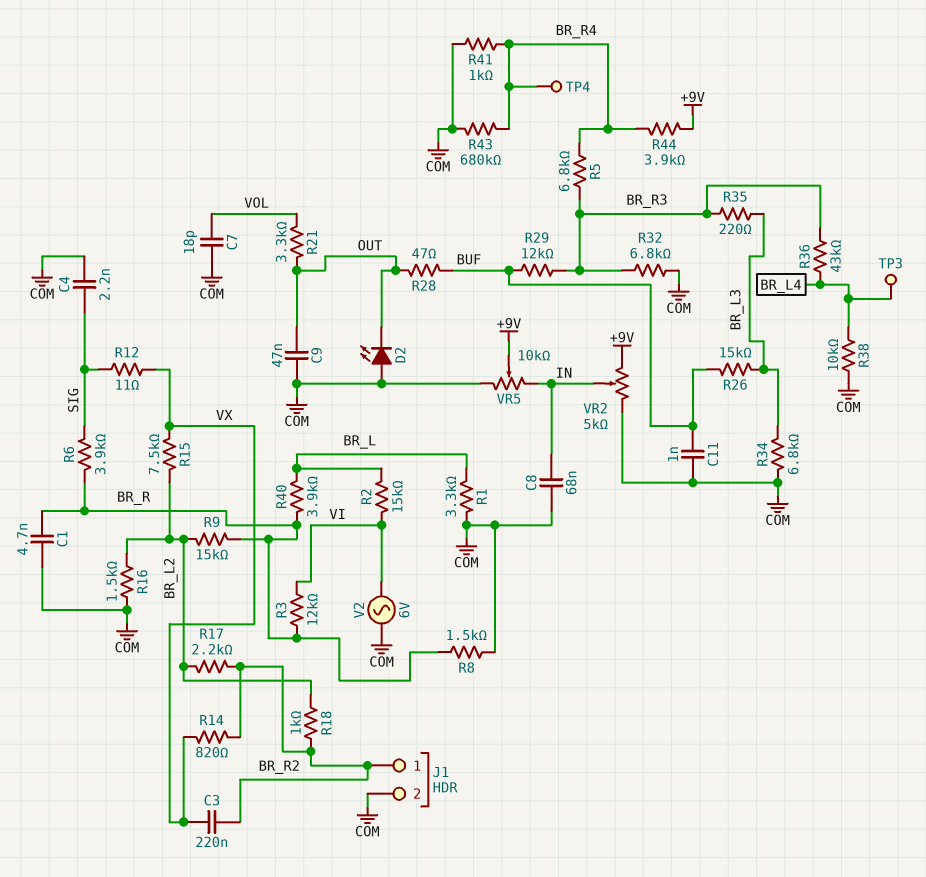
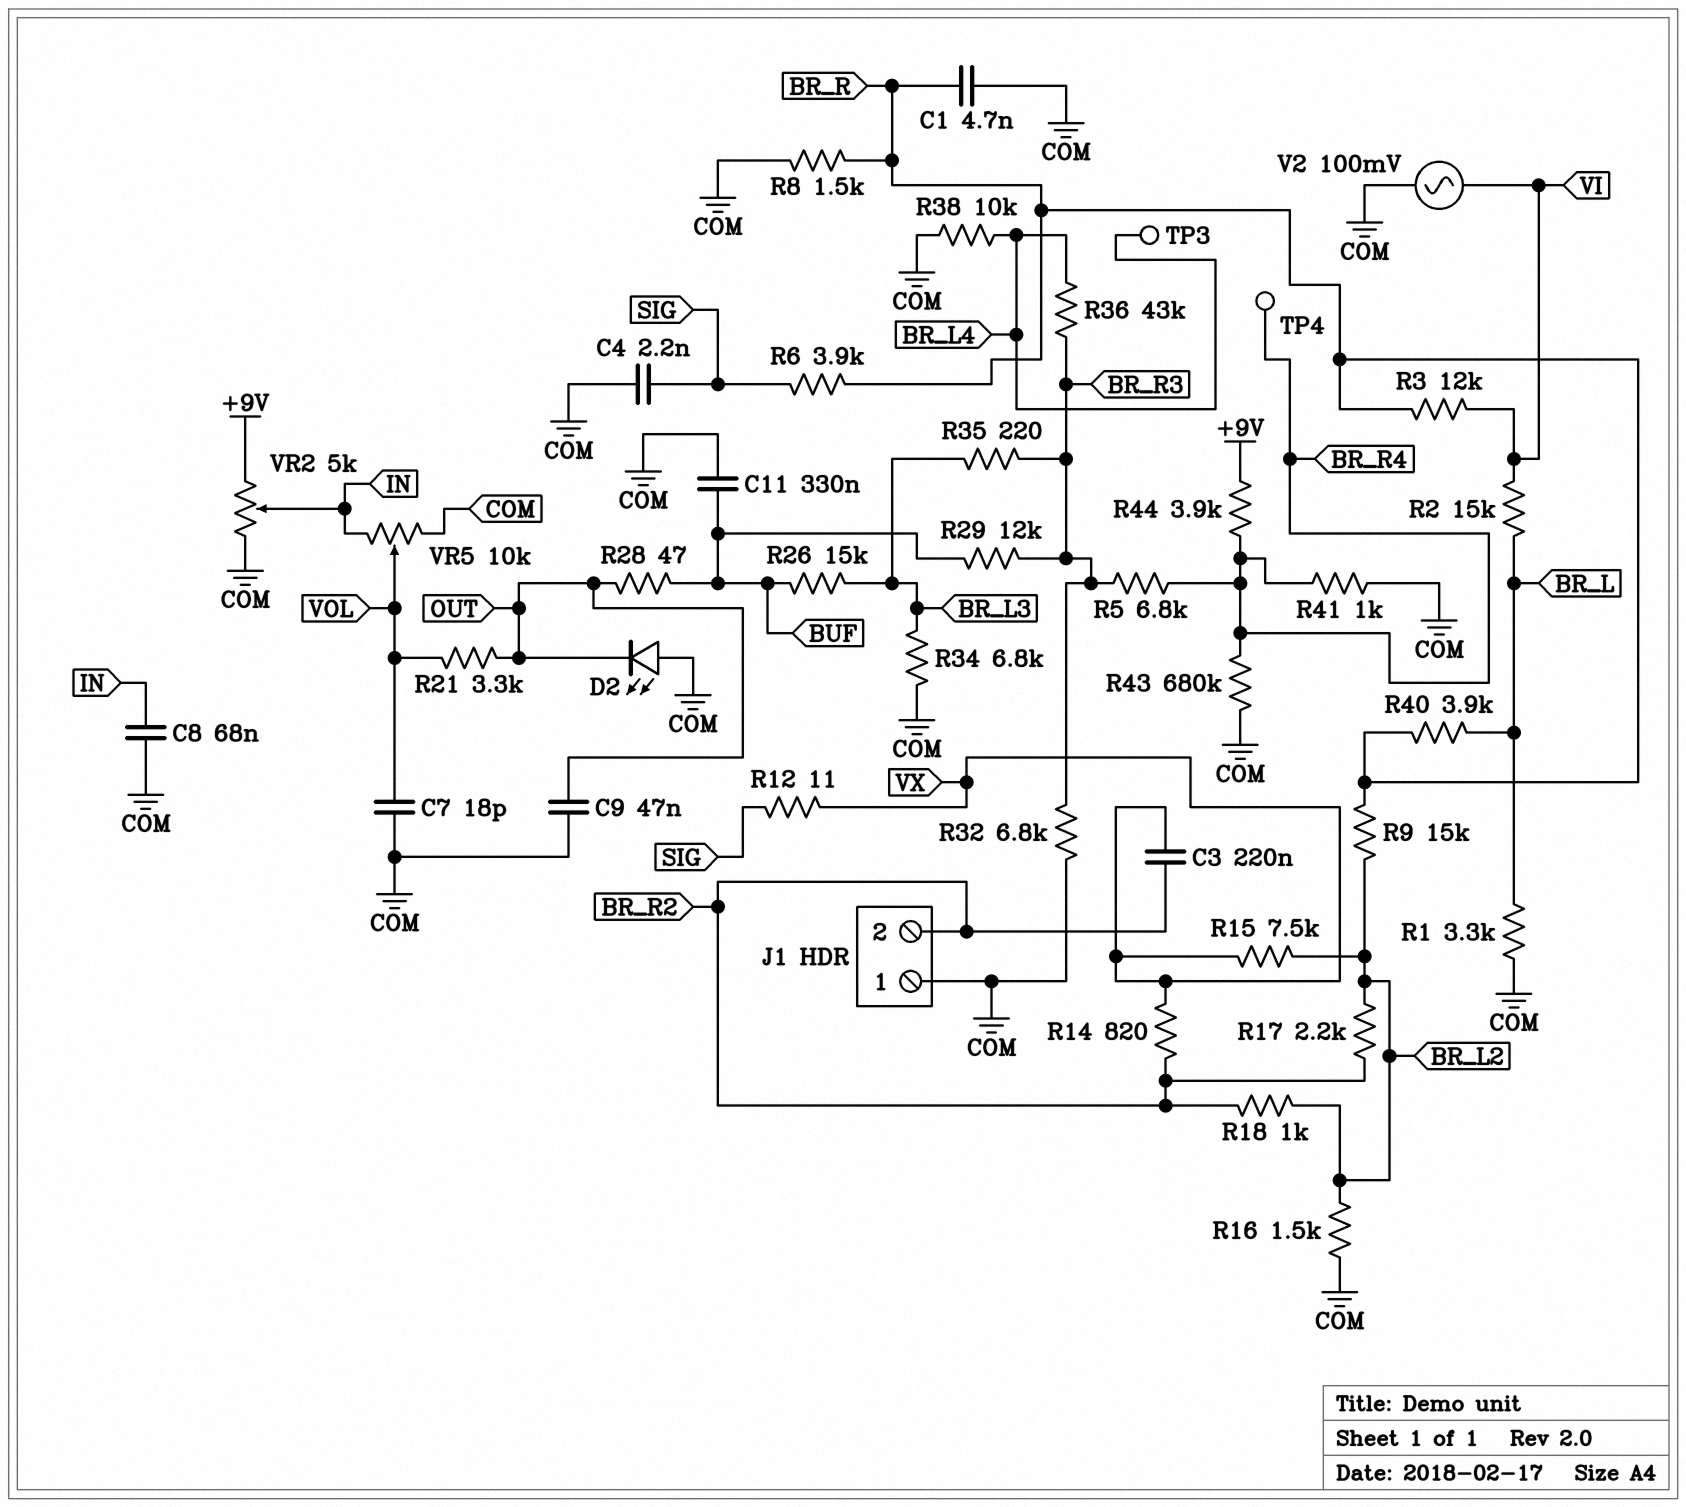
C11: 1nF (BUF, COM) -> 330nF (BUF, COM)
J1 pin 1: BR_R2 -> COM
J1 pin 2: COM -> BR_R2
V2: AC 6V (COM, VI) -> AC 100mV (COM, VI)
VR5: 10k (COM, IN, wiper +9V) -> 10k (COM, IN, wiper VOL)

